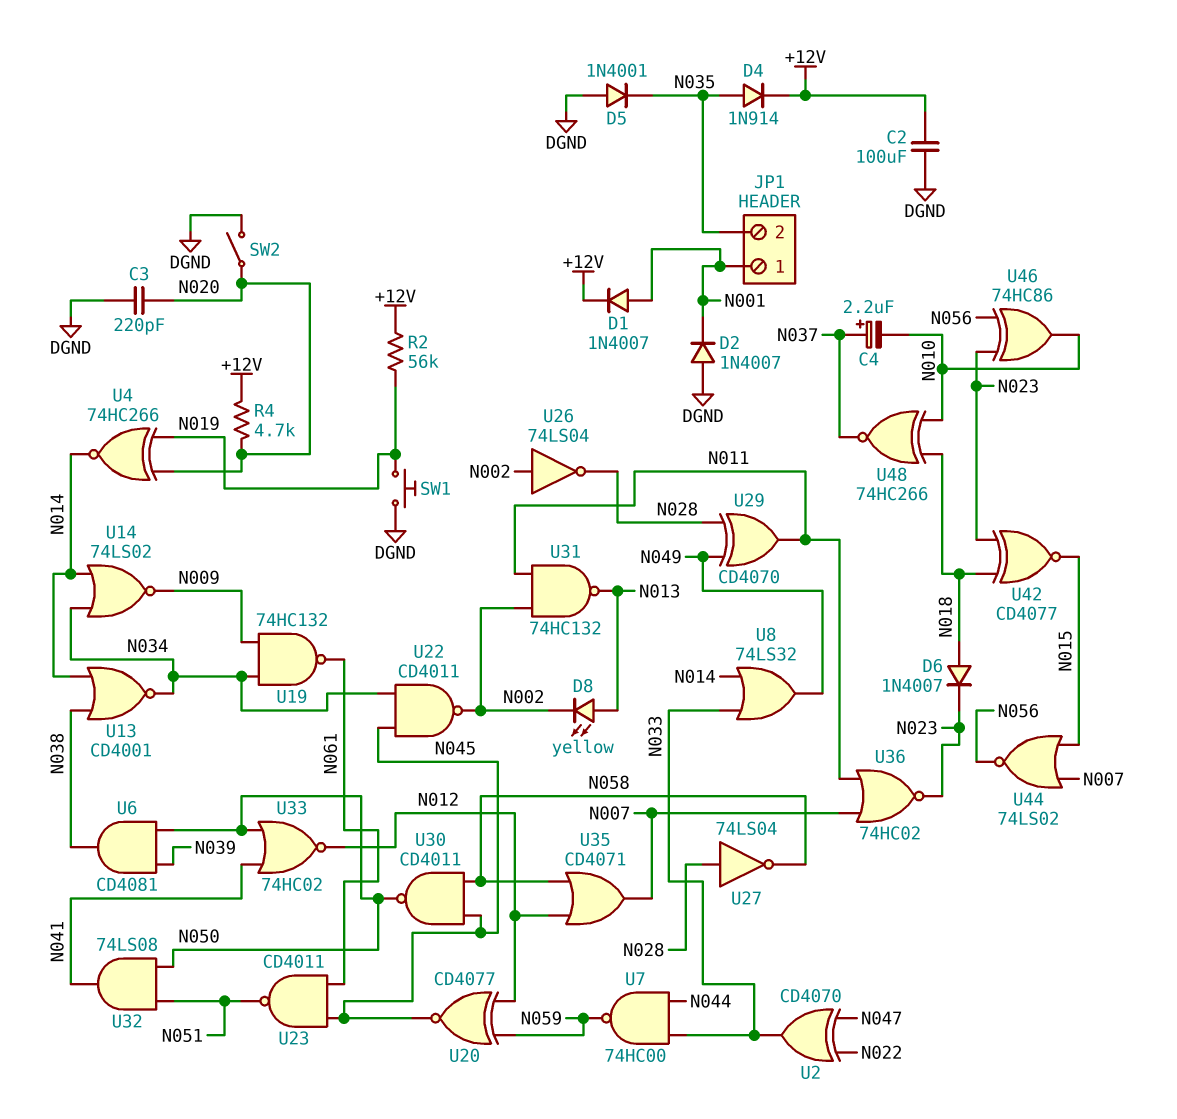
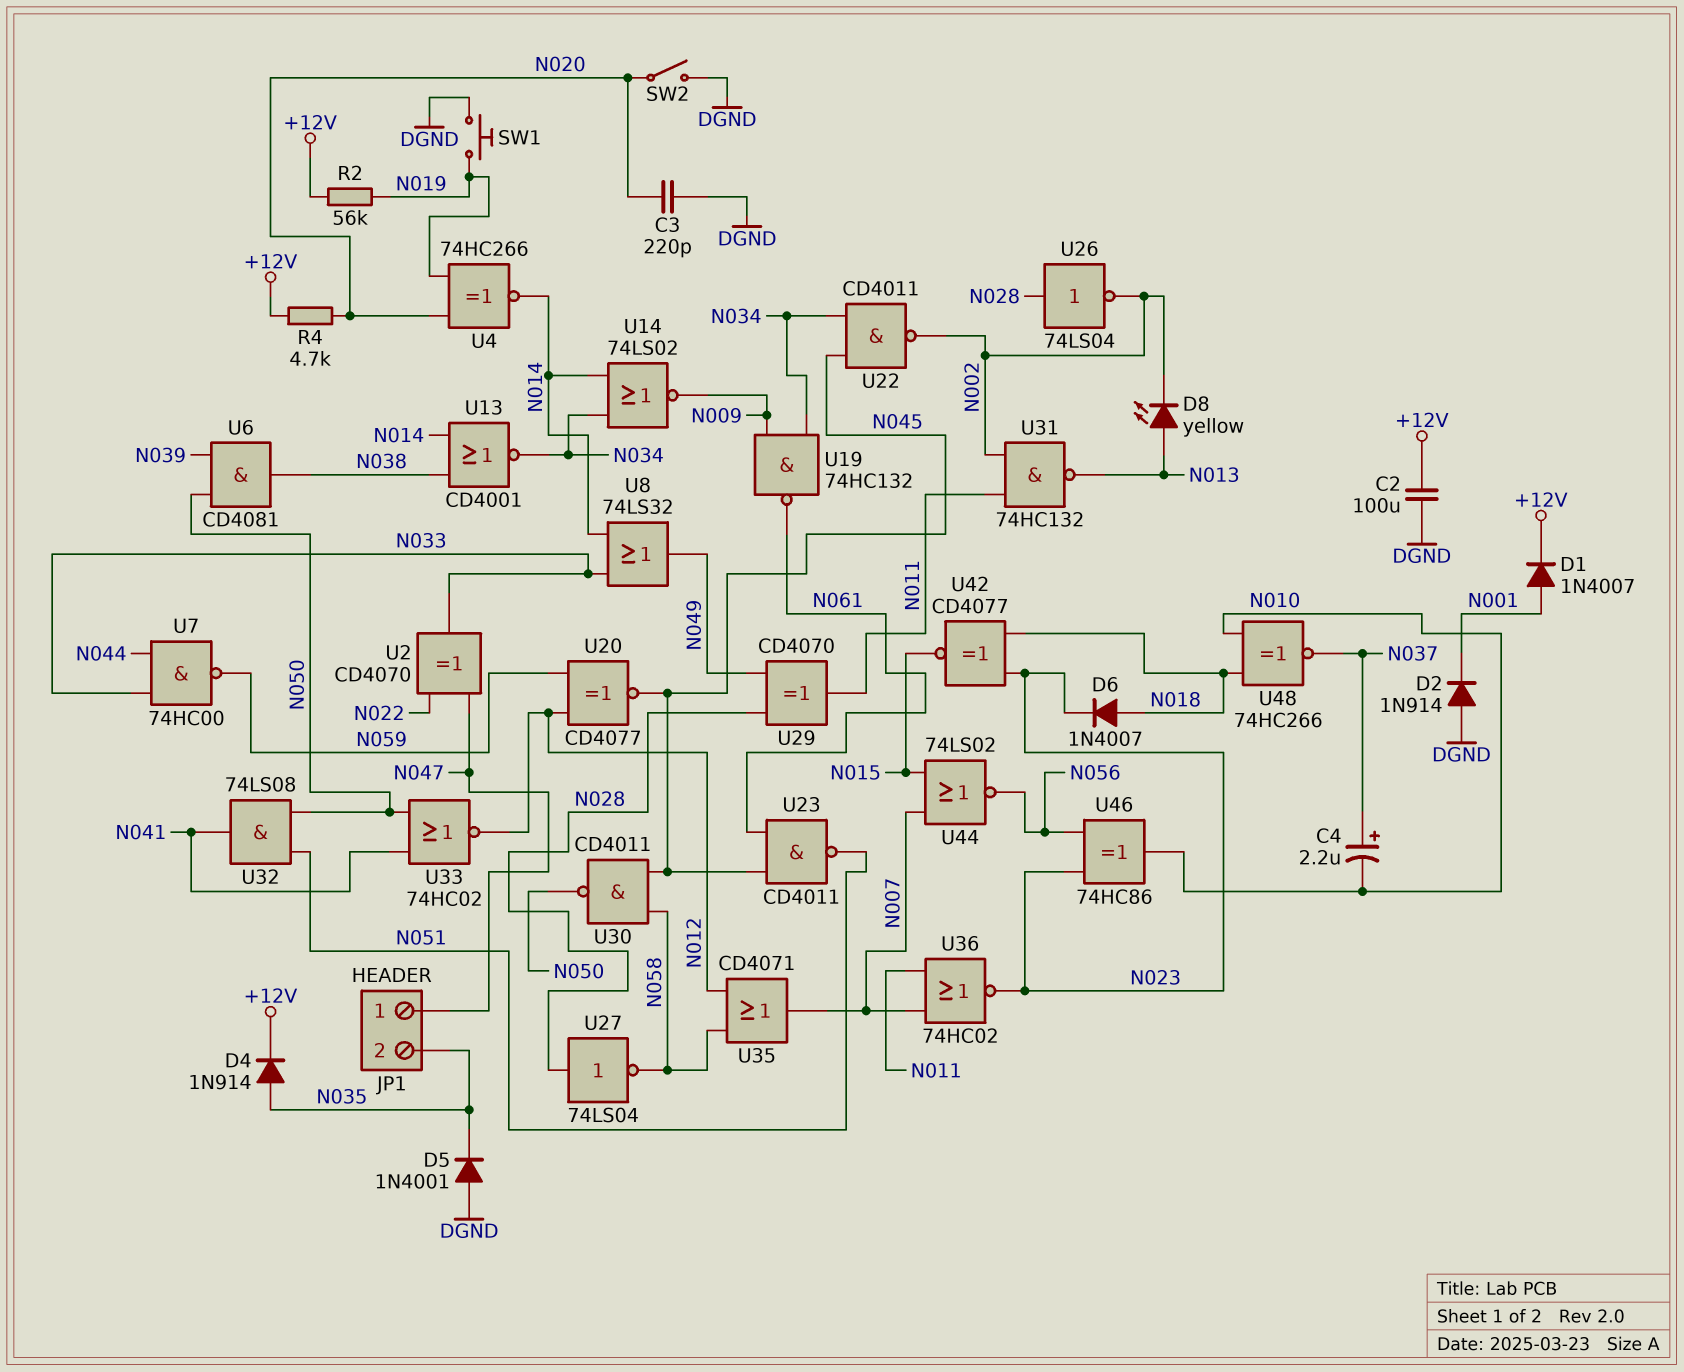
D2: diode 1N4007 (A DGND, K N001) -> diode 1N914 (A DGND, K N001)
JP1 pin 1: N001 -> N047
U26: NOT 74LS04 (in N002, out N028) -> NOT 74LS04 (in N028, out N002)

